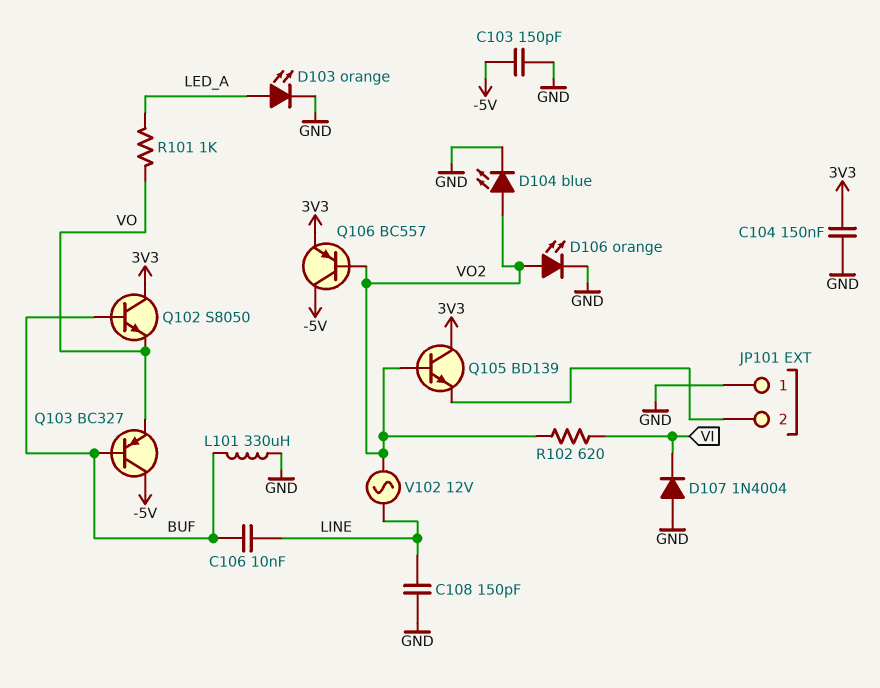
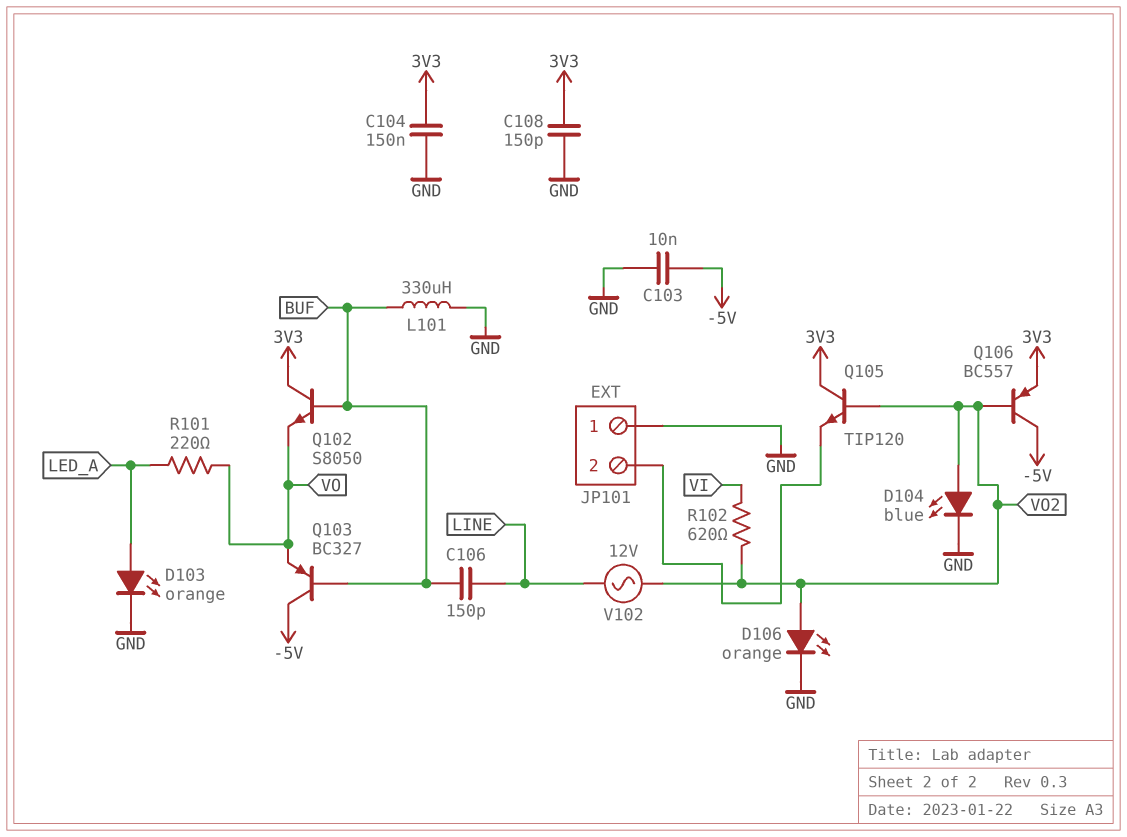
C103: 150pF (-5V, GND) -> 10nF (-5V, GND)
C106: 10nF (BUF, LINE) -> 150pF (BUF, LINE)
C108: 150pF (GND, LINE) -> 150pF (3V3, GND)
D107: diode 1N4004 (A GND, K VI) -> none
Q105: NPN BD139 (B VO2, C 3V3, E JP101/2) -> NPN TIP120 (B VO2, C 3V3, E JP101/2)
R101: 1k (LED_A, VO) -> 220 (LED_A, VO)

